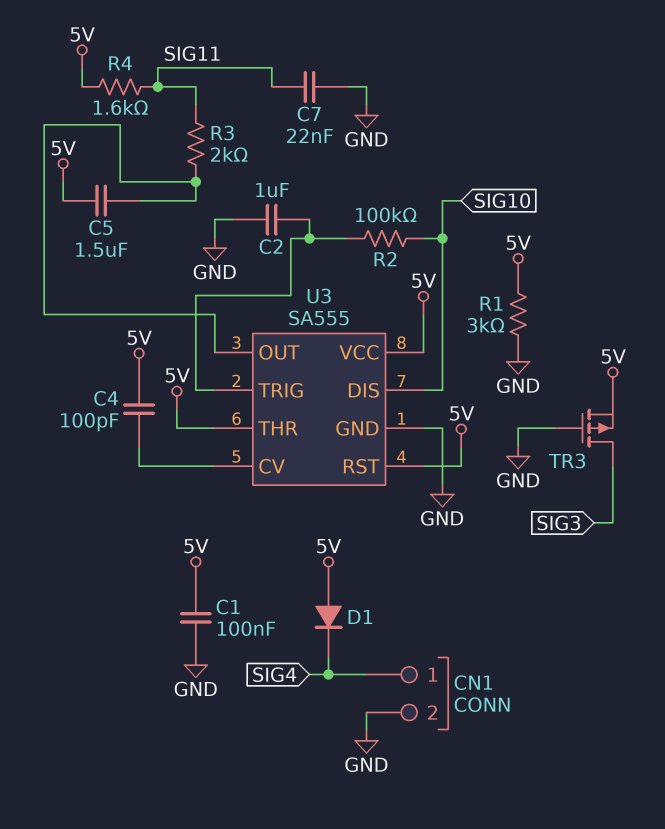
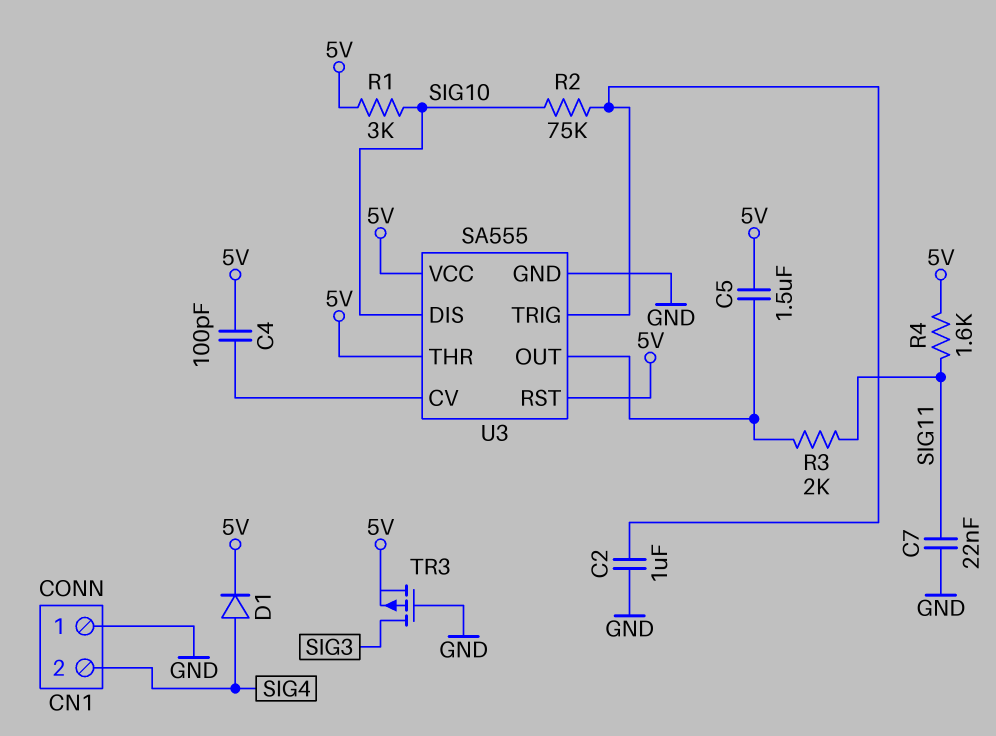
C1: 100nF (5V, GND) -> none
CN1 pin 1: SIG4 -> GND
CN1 pin 2: GND -> SIG4
D1: diode (A 5V, K SIG4) -> diode (A SIG4, K 5V)
R1: 3k (5V, GND) -> 3k (5V, SIG10)
R2: 100k (SIG10, U3/TRIG) -> 75k (SIG10, U3/TRIG)

